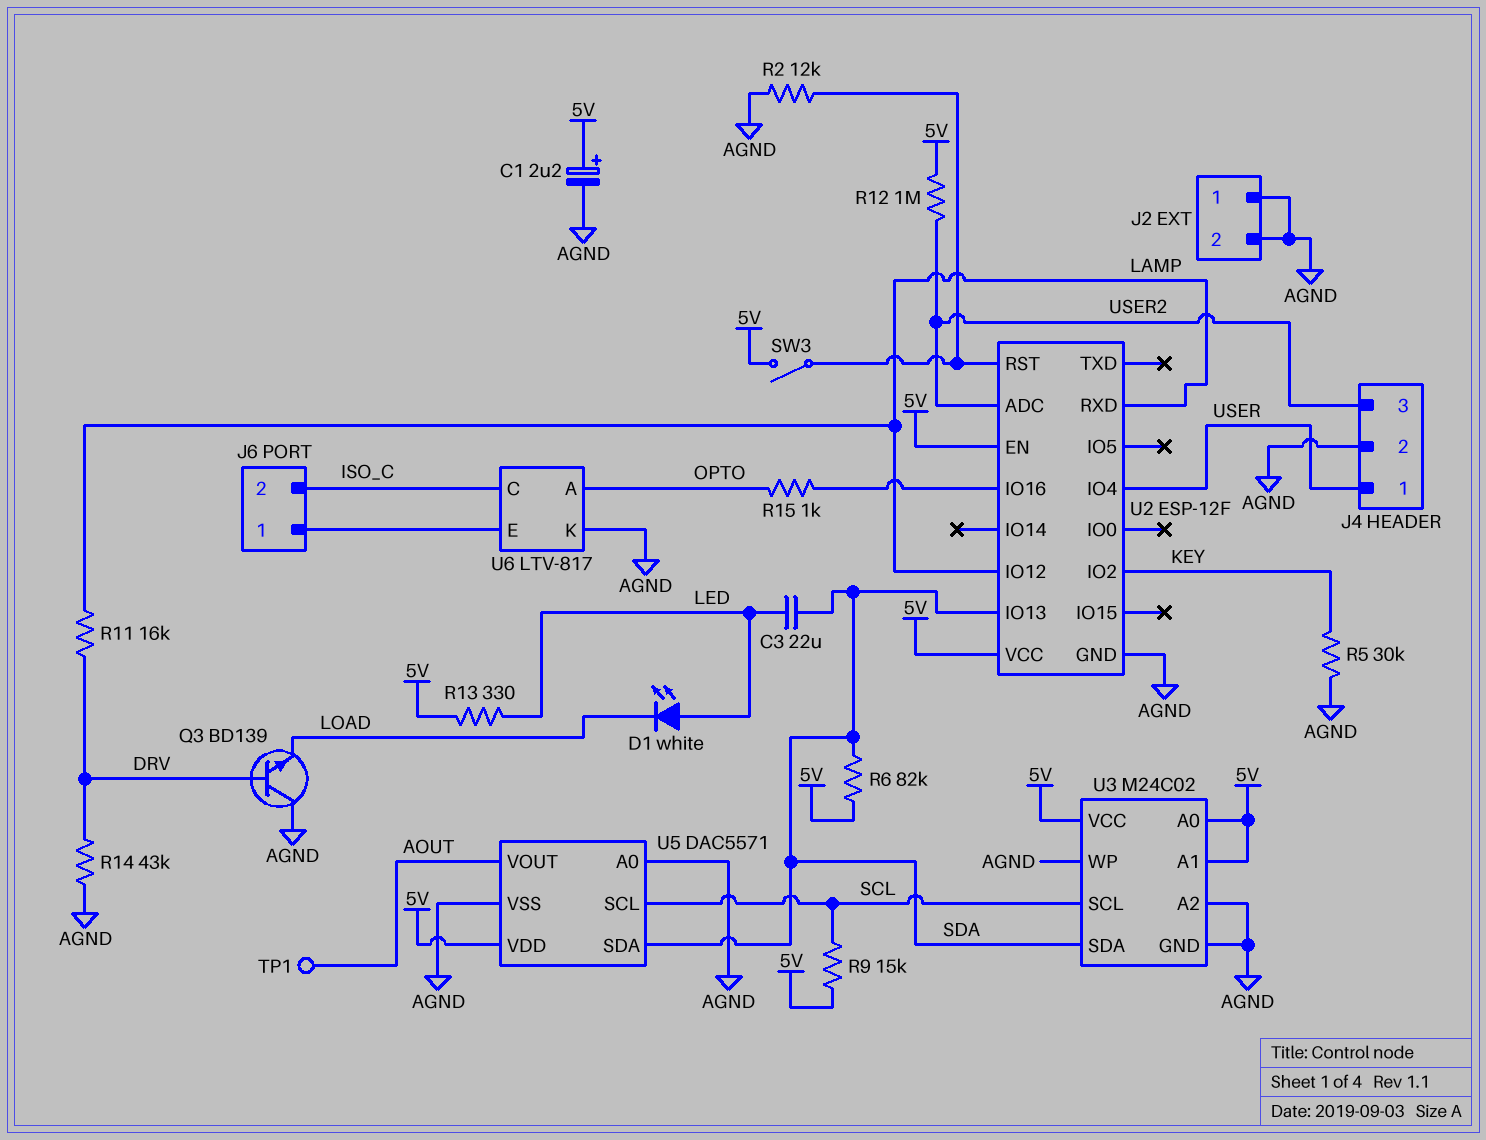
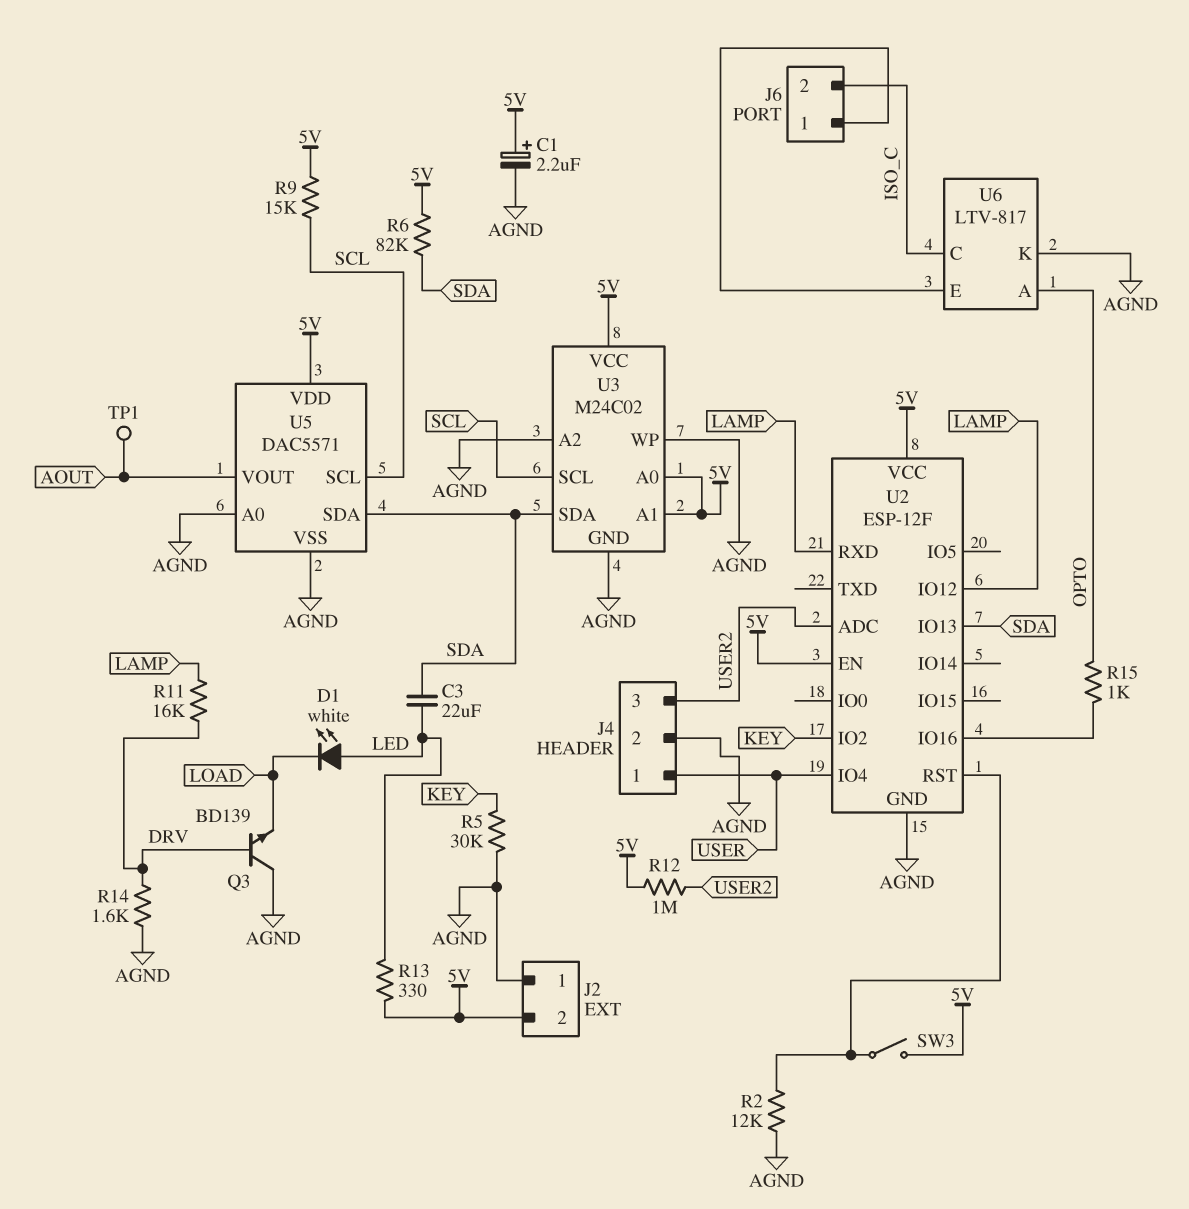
J2 pin 2: AGND -> 5V
R14: 43k (AGND, DRV) -> 1.6k (AGND, DRV)

